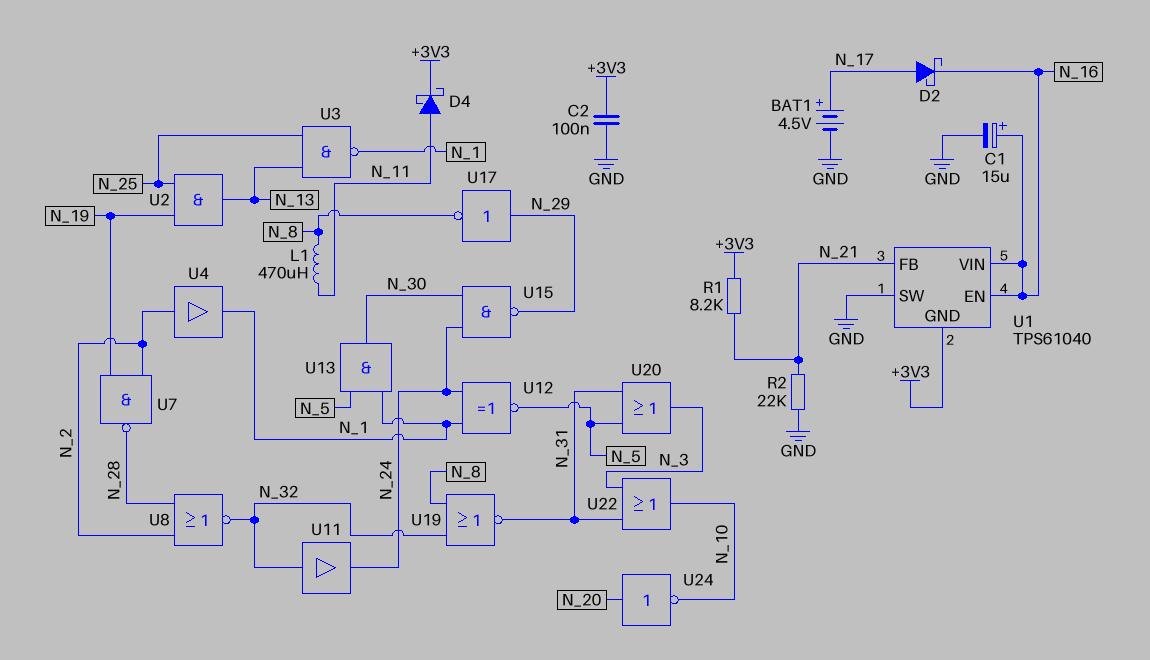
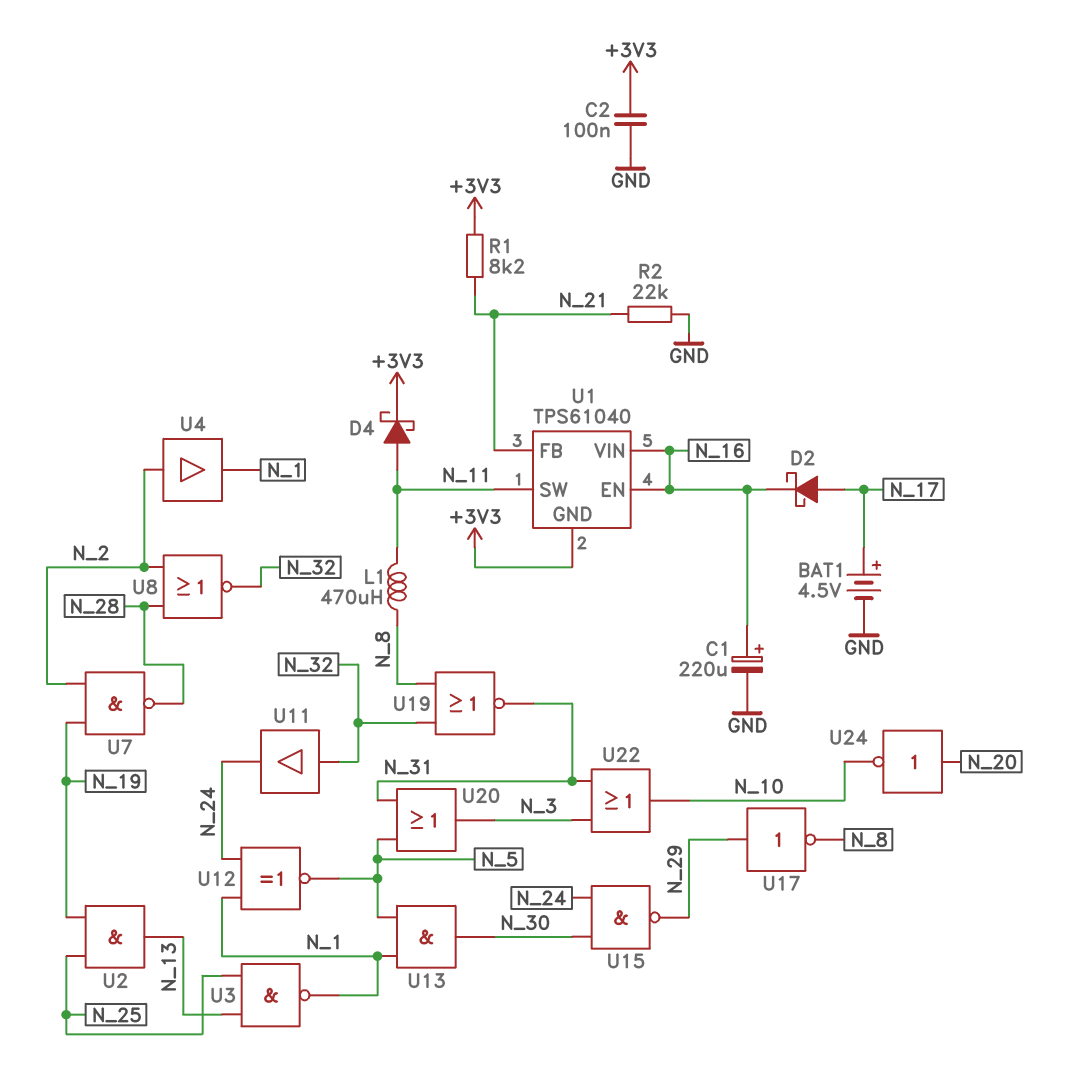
C1: 15uF (plus N_16, minus GND) -> 220uF (plus N_16, minus GND)
U1 pin SW: GND -> N_11

